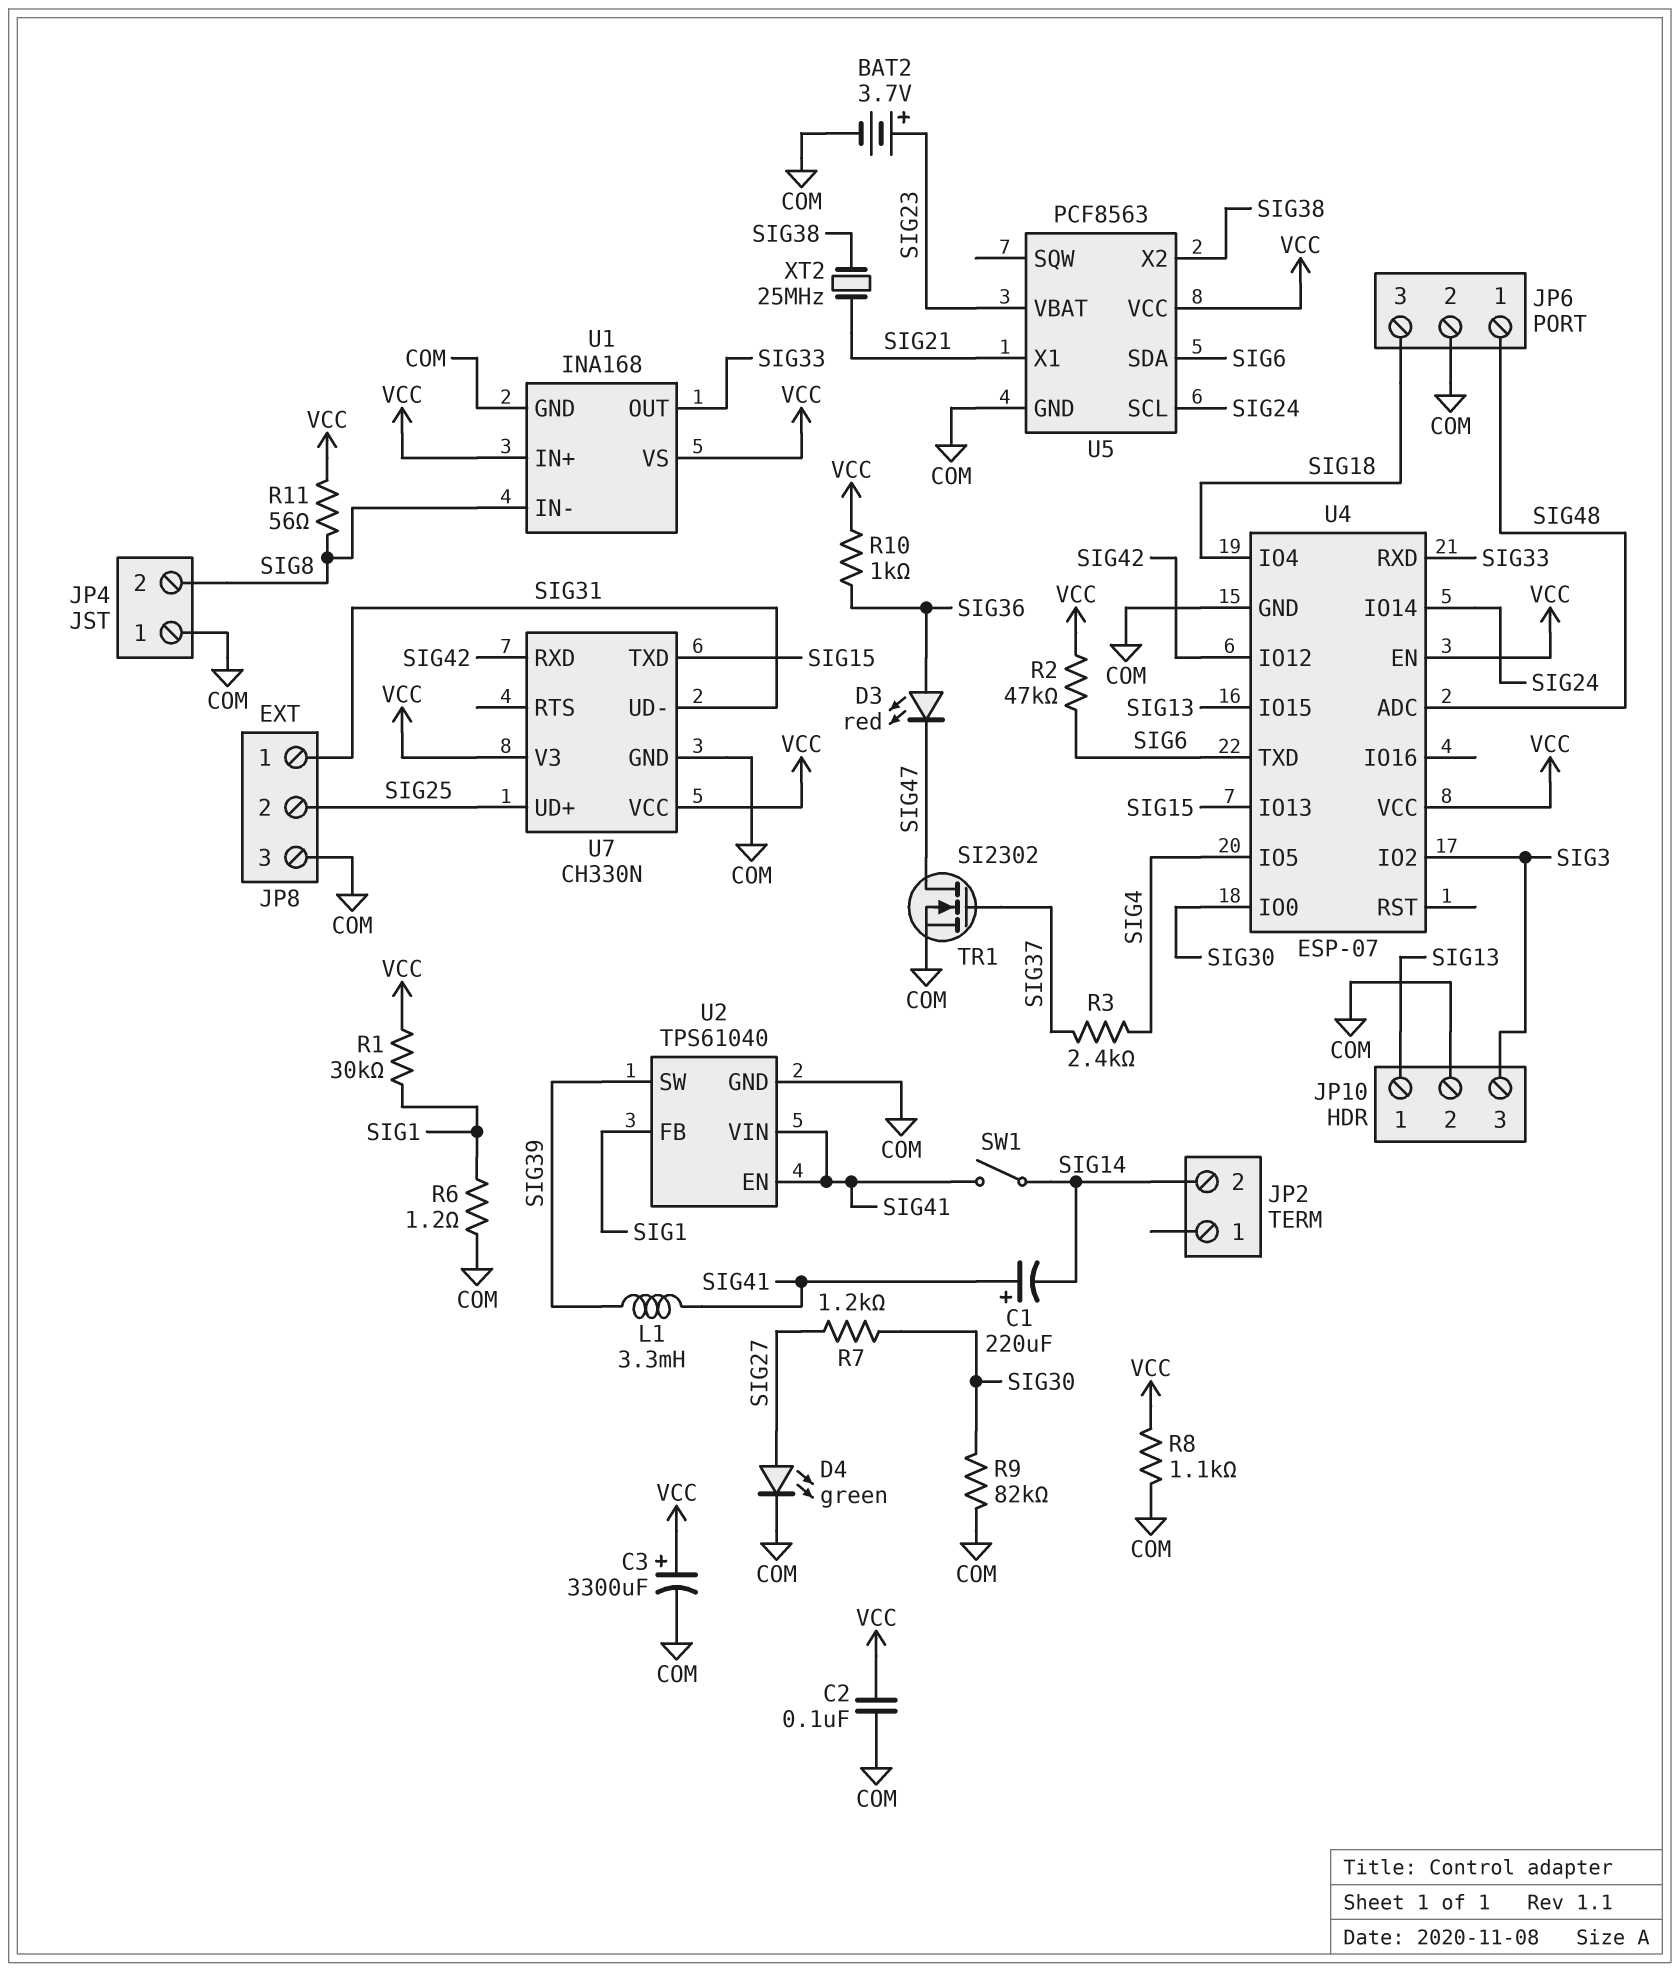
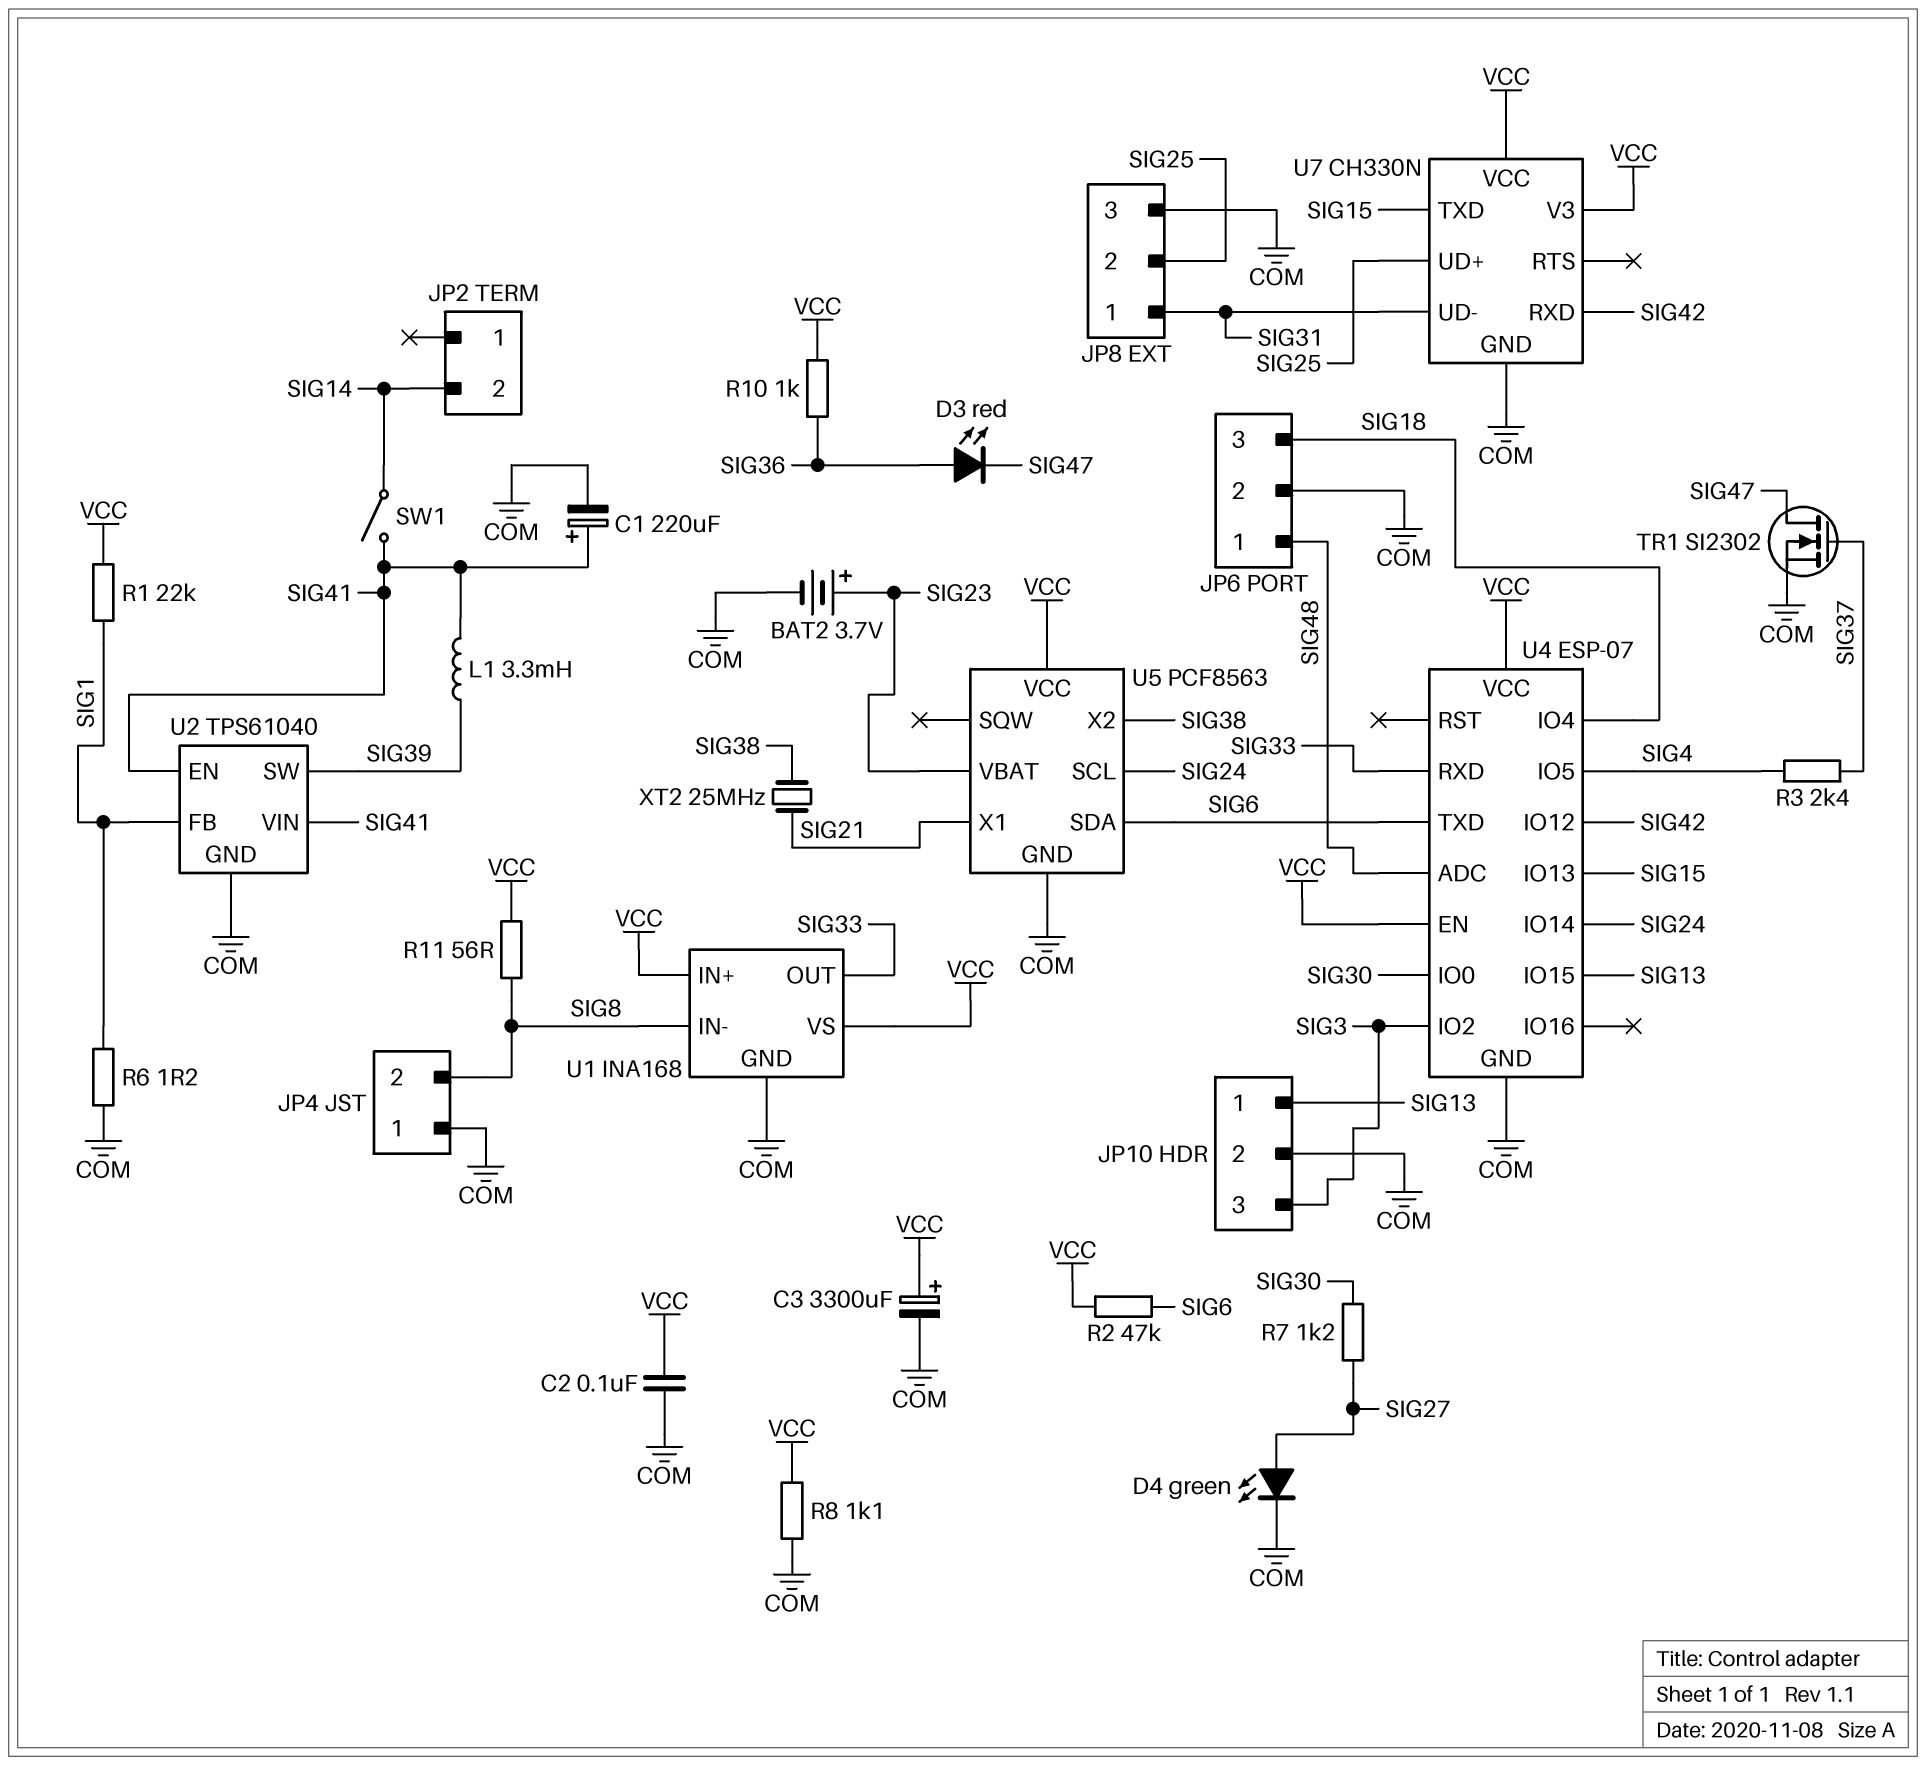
C1: 220uF (plus SIG41, minus SIG14) -> 220uF (plus SIG41, minus COM)
R1: 30k (SIG1, VCC) -> 22k (SIG1, VCC)
R9: 82k (COM, SIG30) -> none

